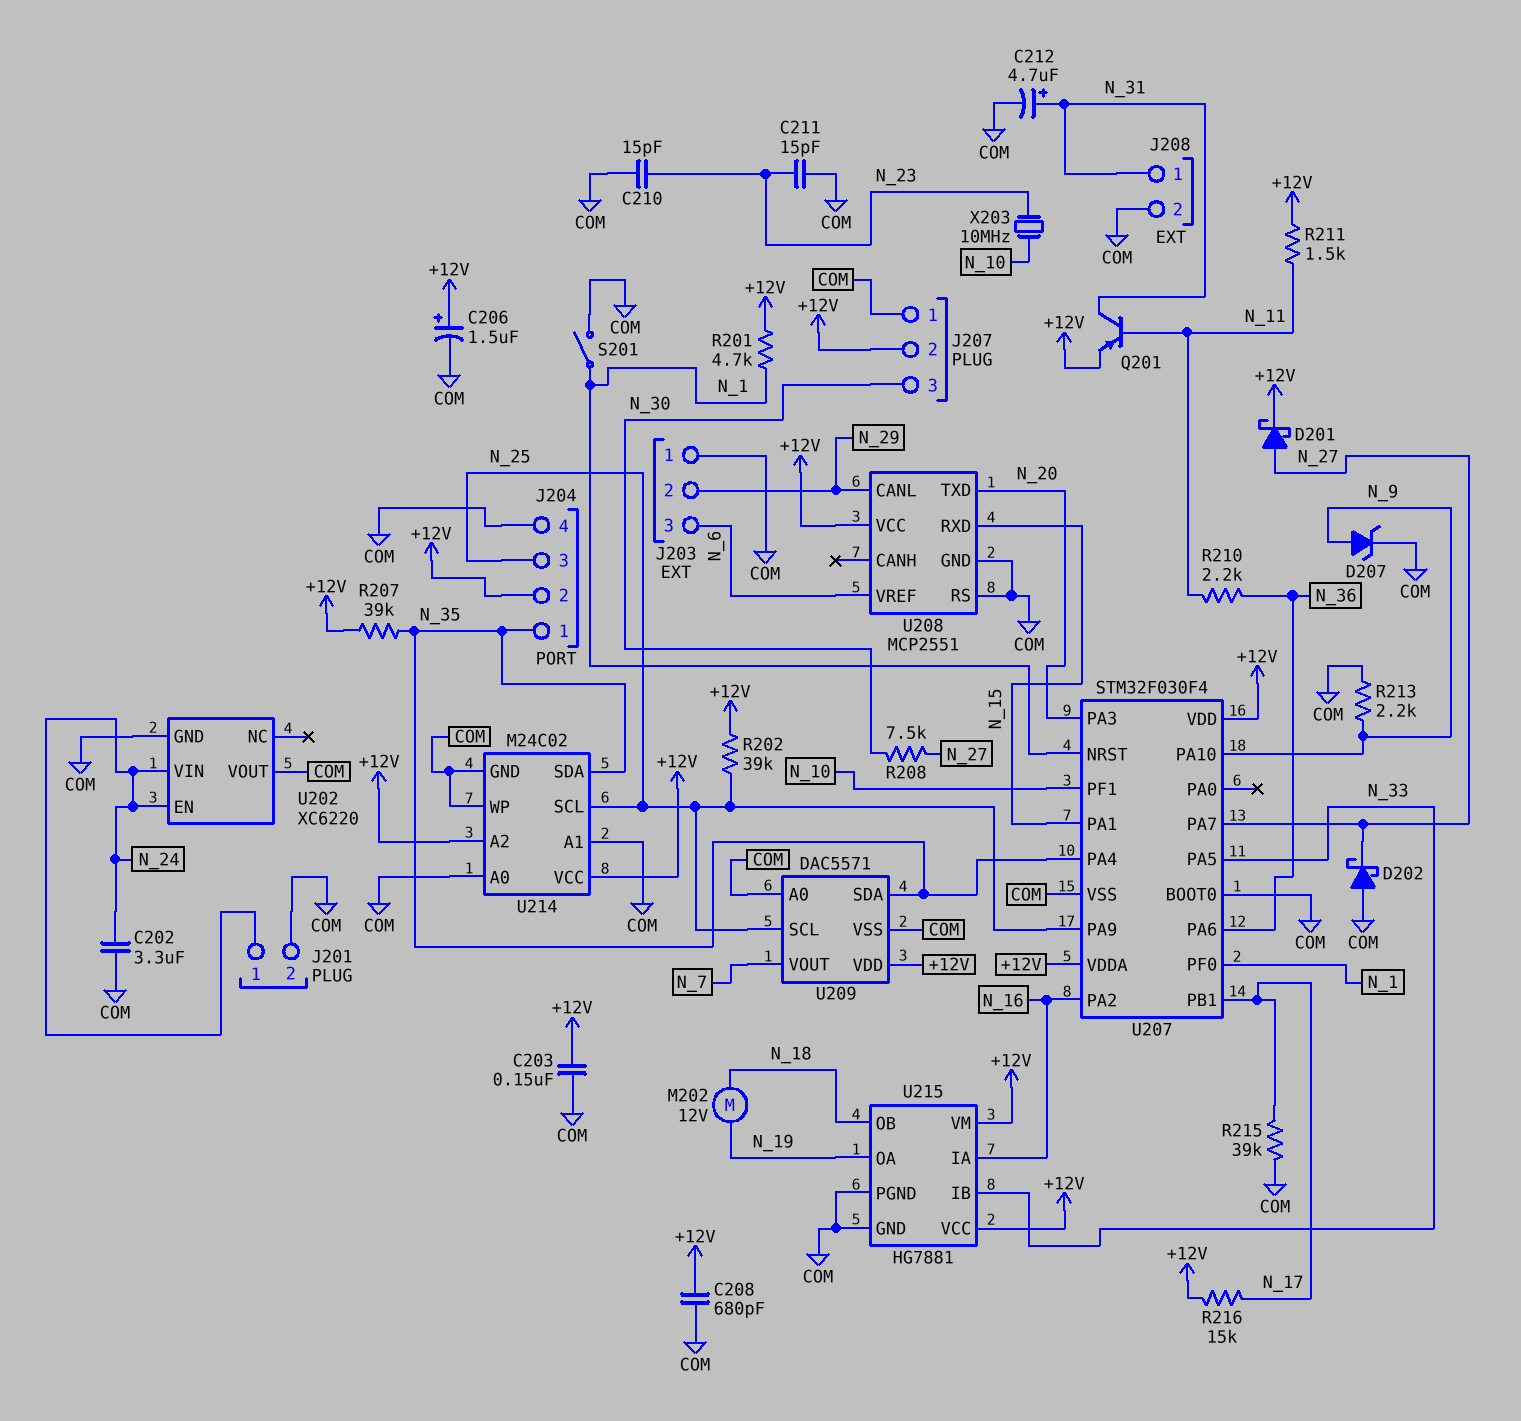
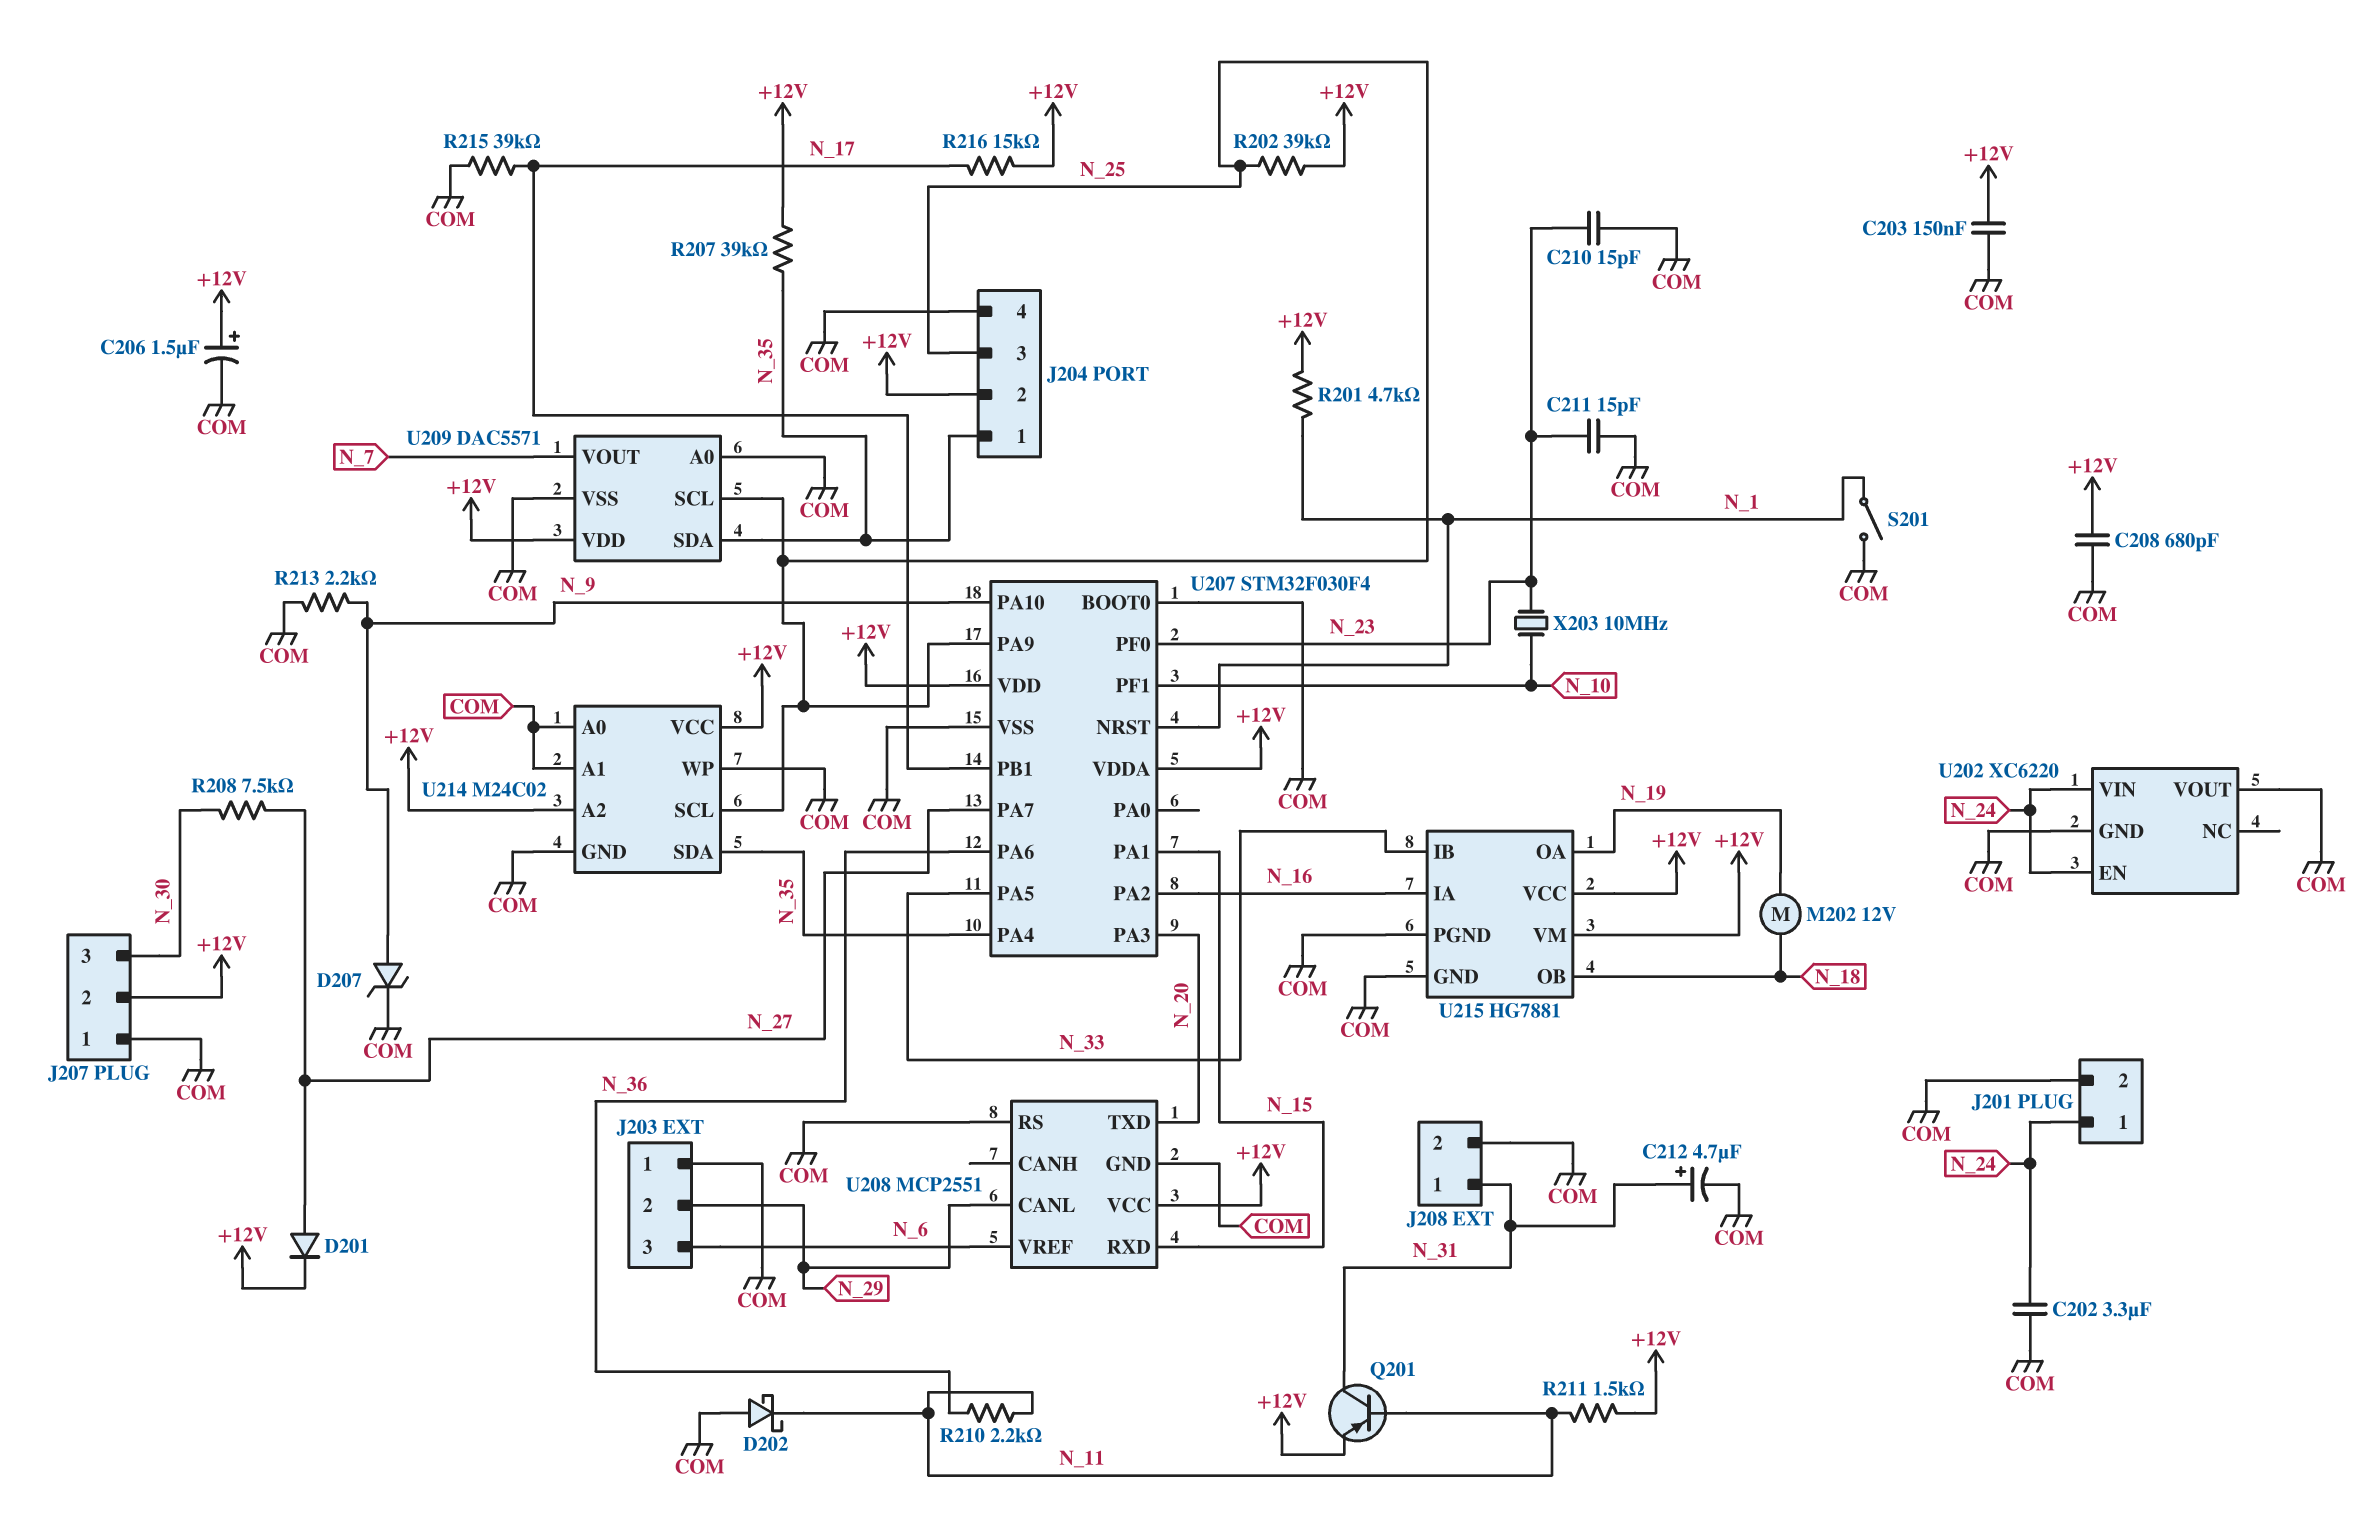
D201: schottky (A N_27, K +12V) -> diode (A N_27, K +12V)
D202: schottky (A COM, K N_27) -> schottky (A COM, K N_11)
U207 pin PF0: N_1 -> N_23

